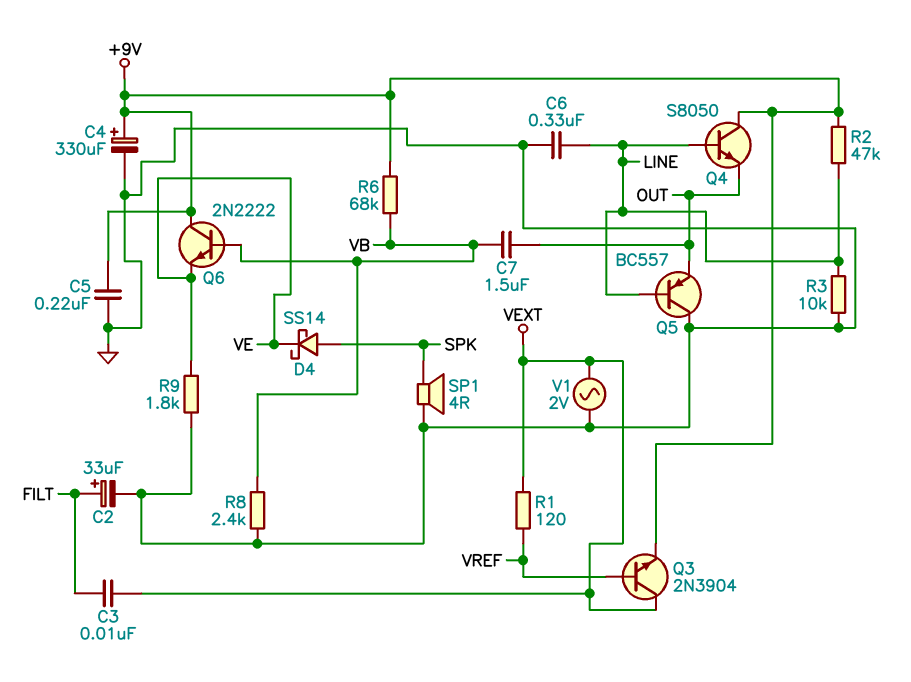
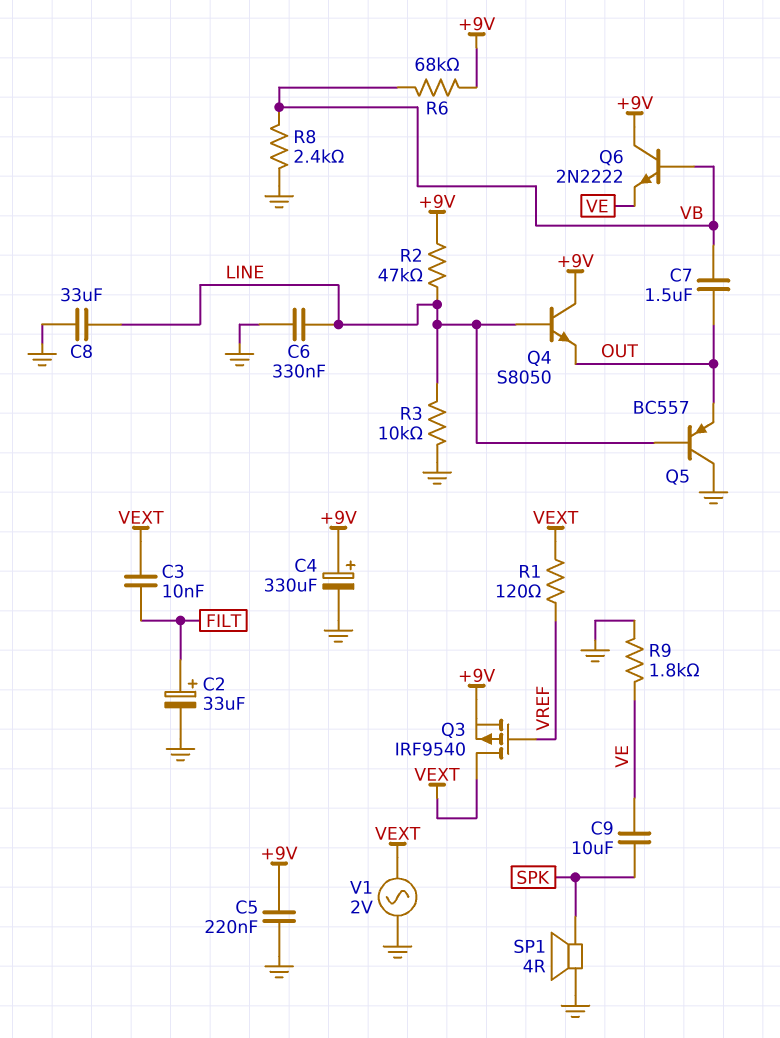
C8: none -> 33uF (GND, LINE)
C9: none -> 10uF (SPK, VE)
D4: schottky SS14 (A SPK, K VE) -> none
Q3: NPN 2N3904 (B VREF, C VEXT, E +9V) -> PMOS IRF9540 (G VREF, D VEXT, S +9V)

